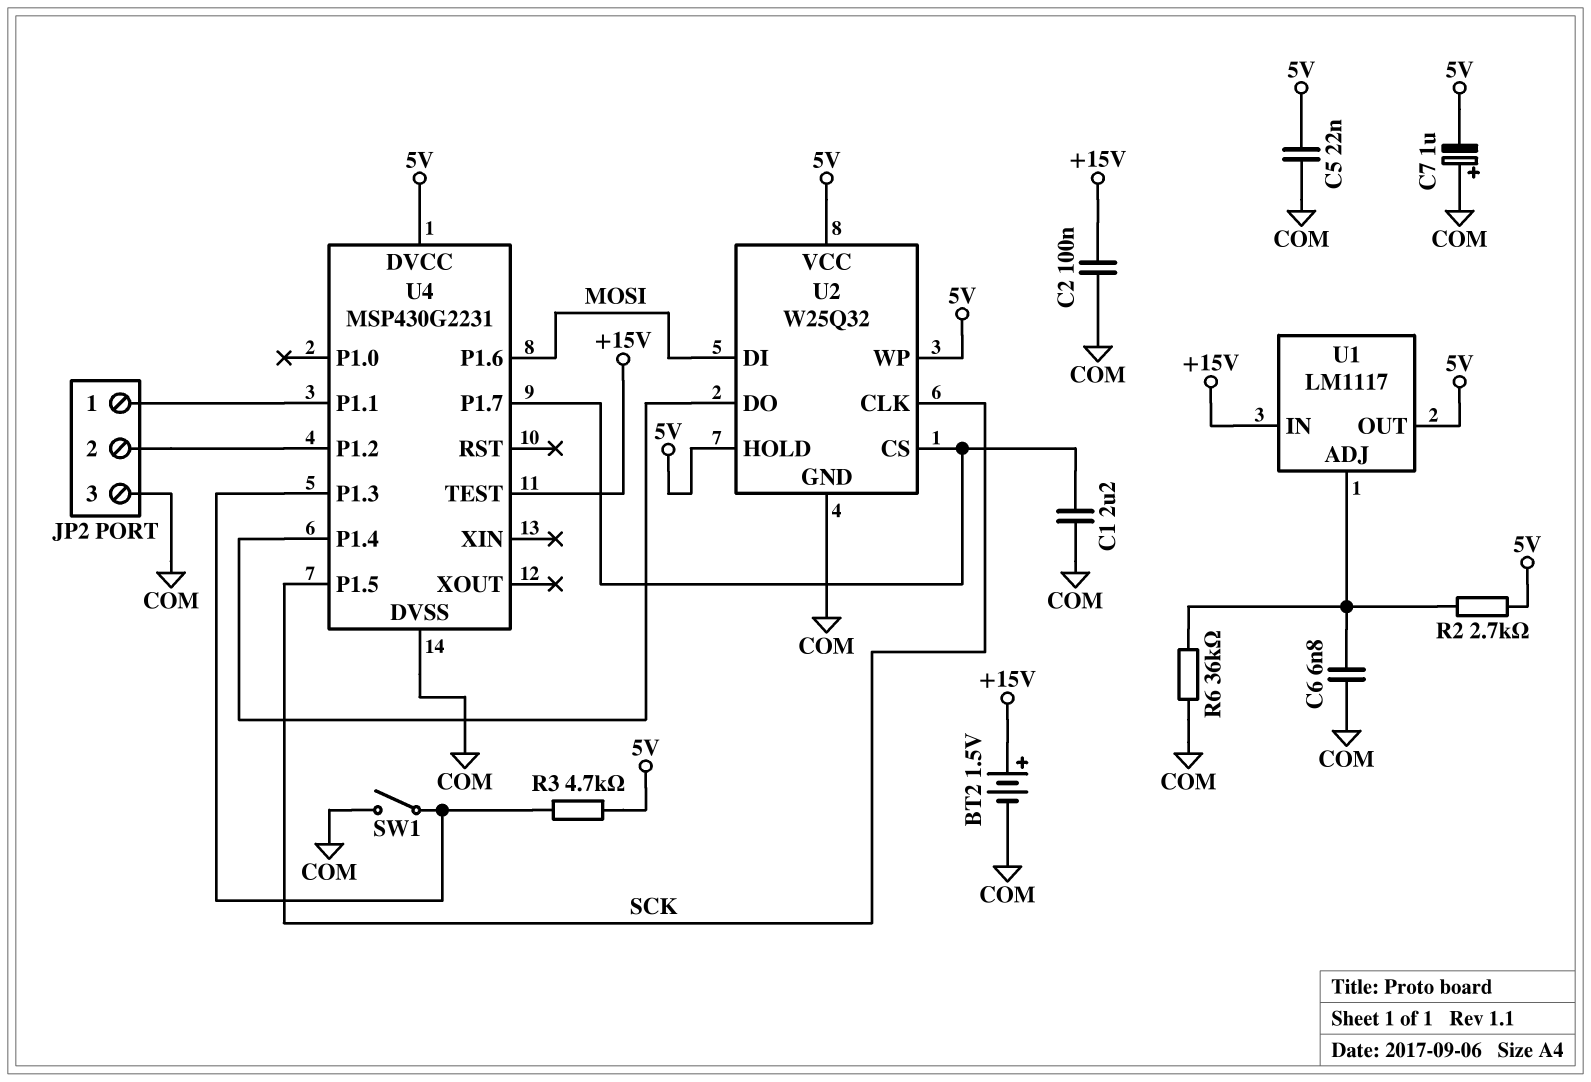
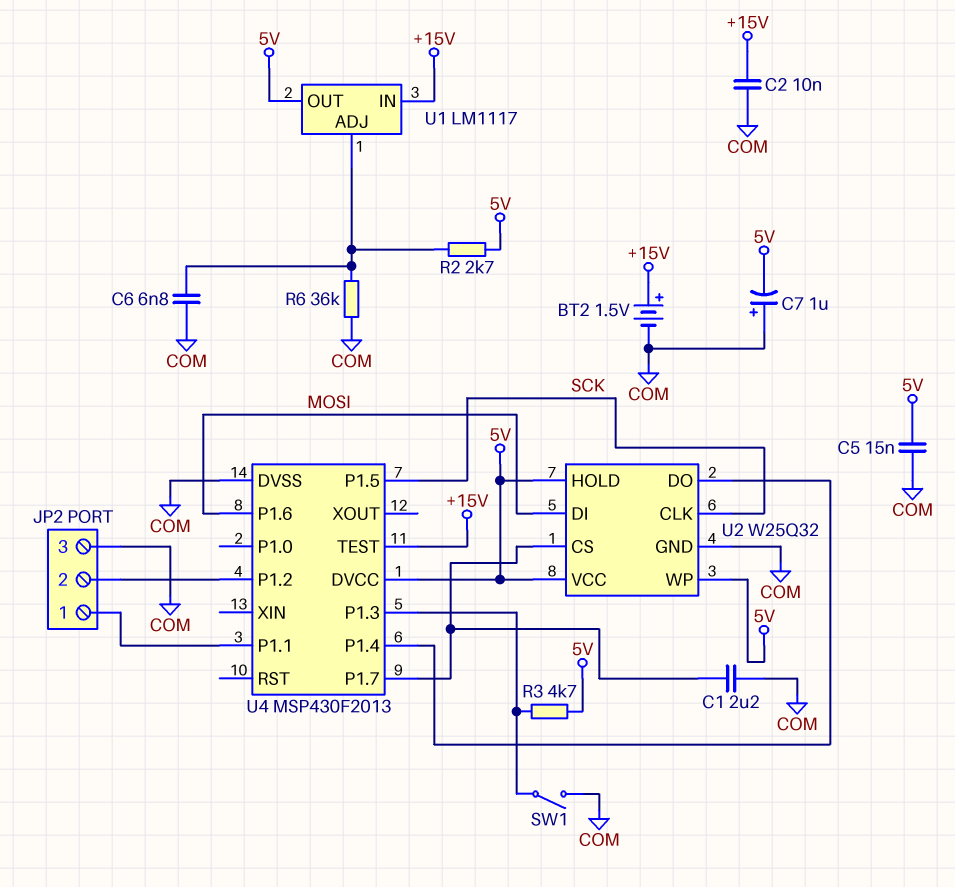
C2: 100nF (+15V, COM) -> 10nF (+15V, COM)
C5: 22nF (5V, COM) -> 15nF (5V, COM)
U4: MSP430G2231 -> MSP430F2013

